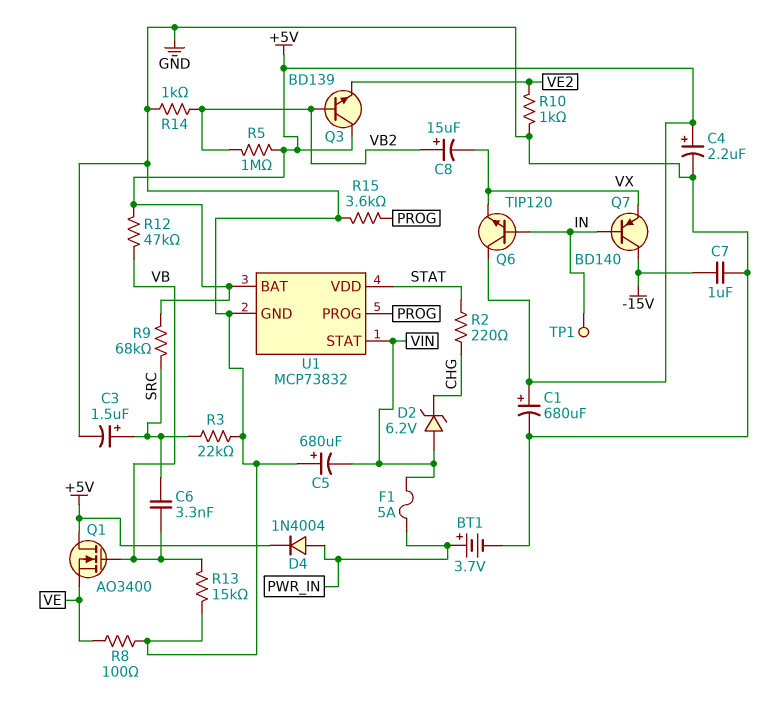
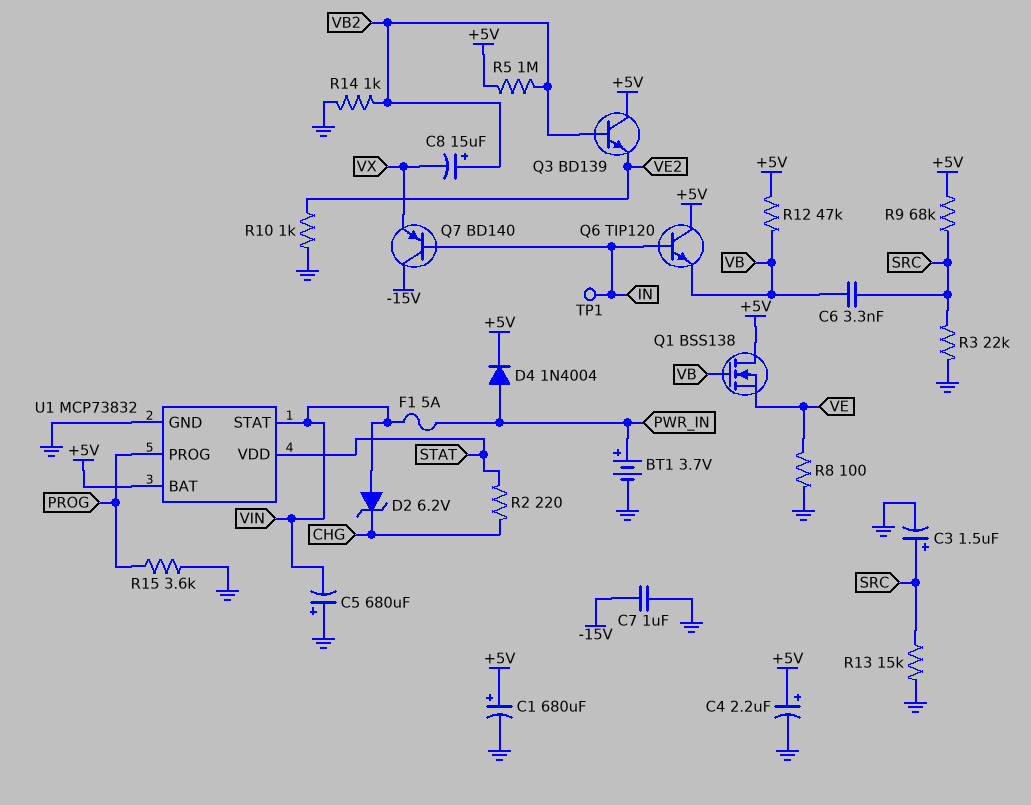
Q1: NMOS AO3400 (G VB, D +5V, S VE) -> NMOS BSS138 (G VB, D +5V, S VE)
Q6: NPN TIP120 (B IN, C +5V, E VX) -> NPN TIP120 (B IN, C +5V, E VB)
R13: 15k (GND, VB) -> 15k (GND, SRC)

